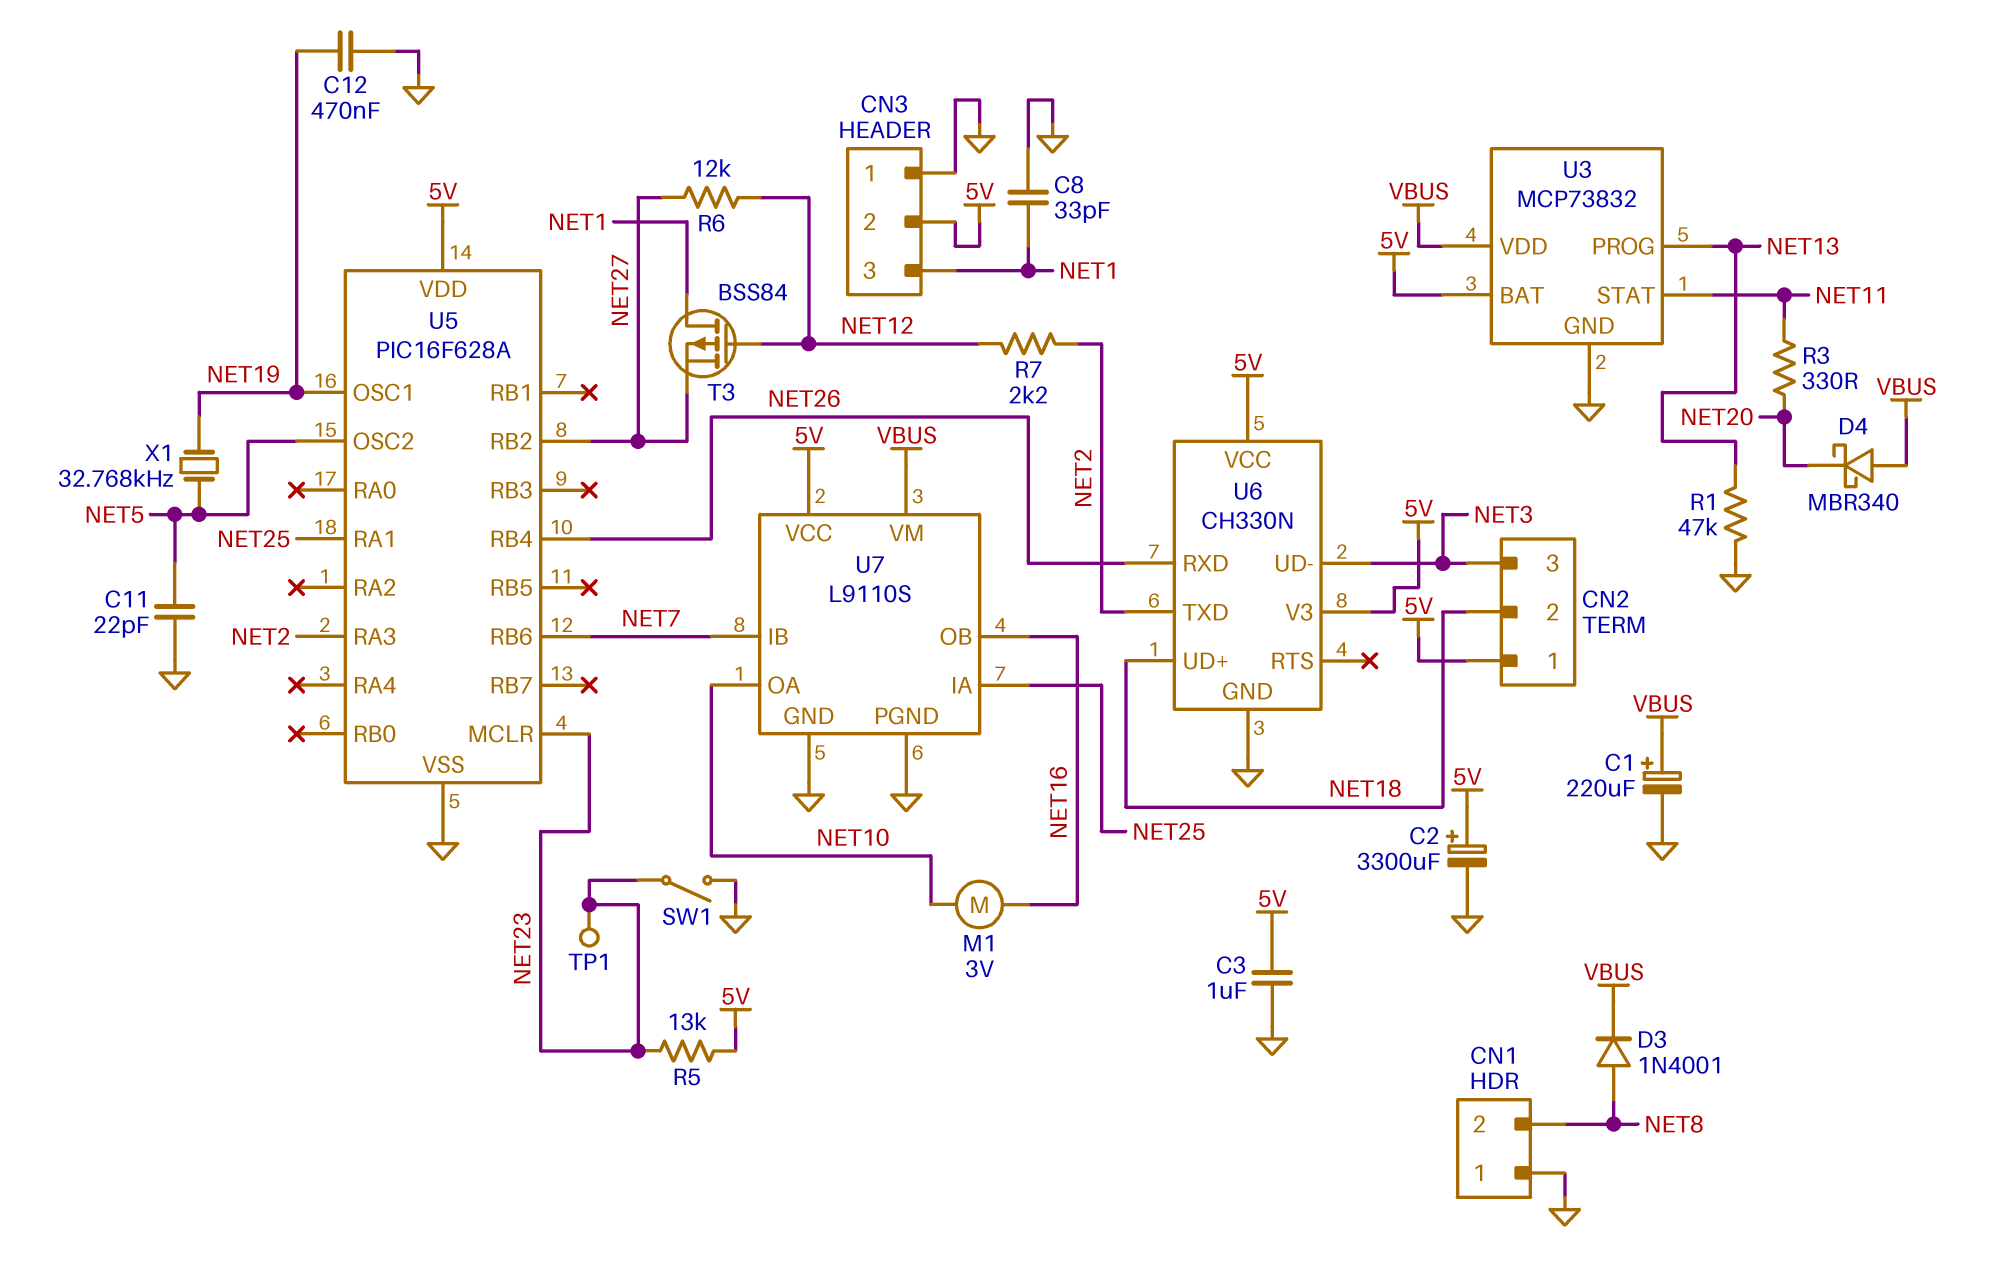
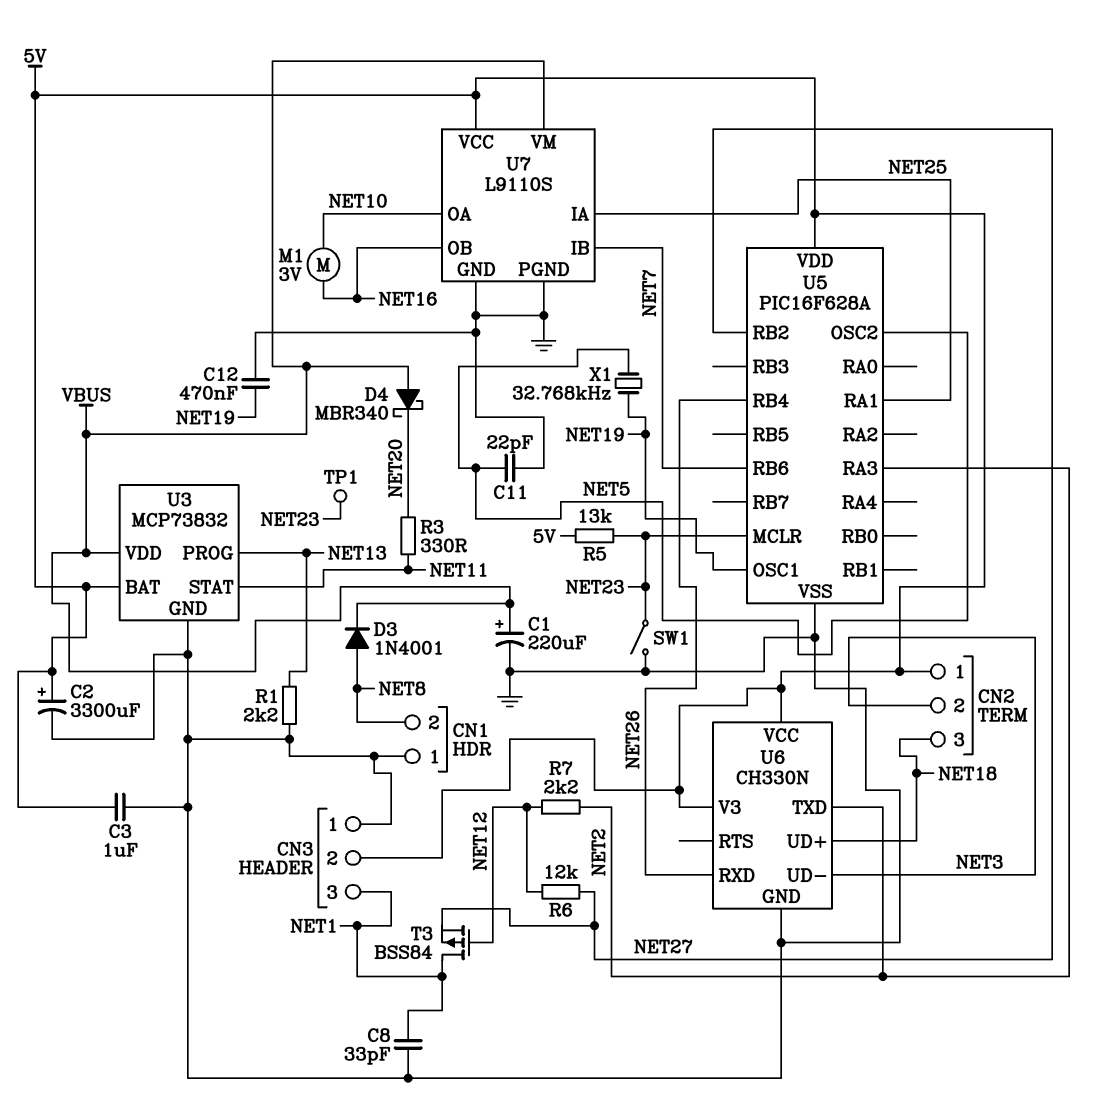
CN2 pin 2: NET18 -> NET3
CN2 pin 3: NET3 -> NET18
R1: 47k (GND, NET13) -> 2.2k (GND, NET13)

